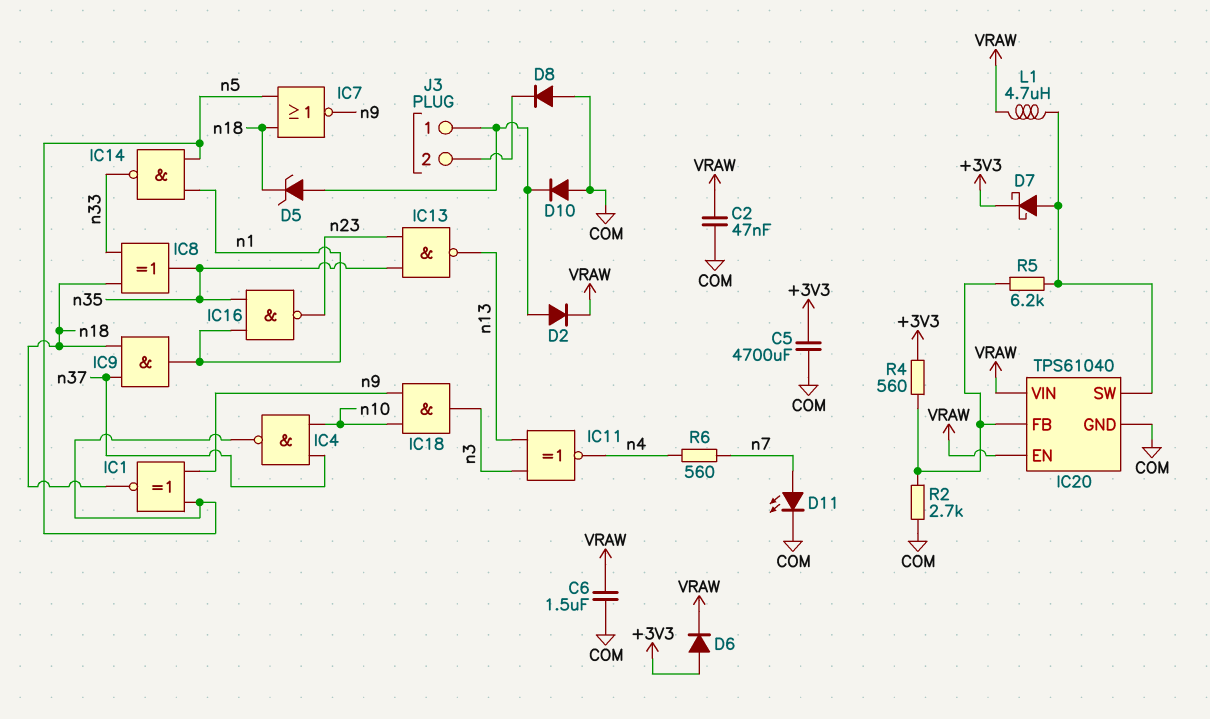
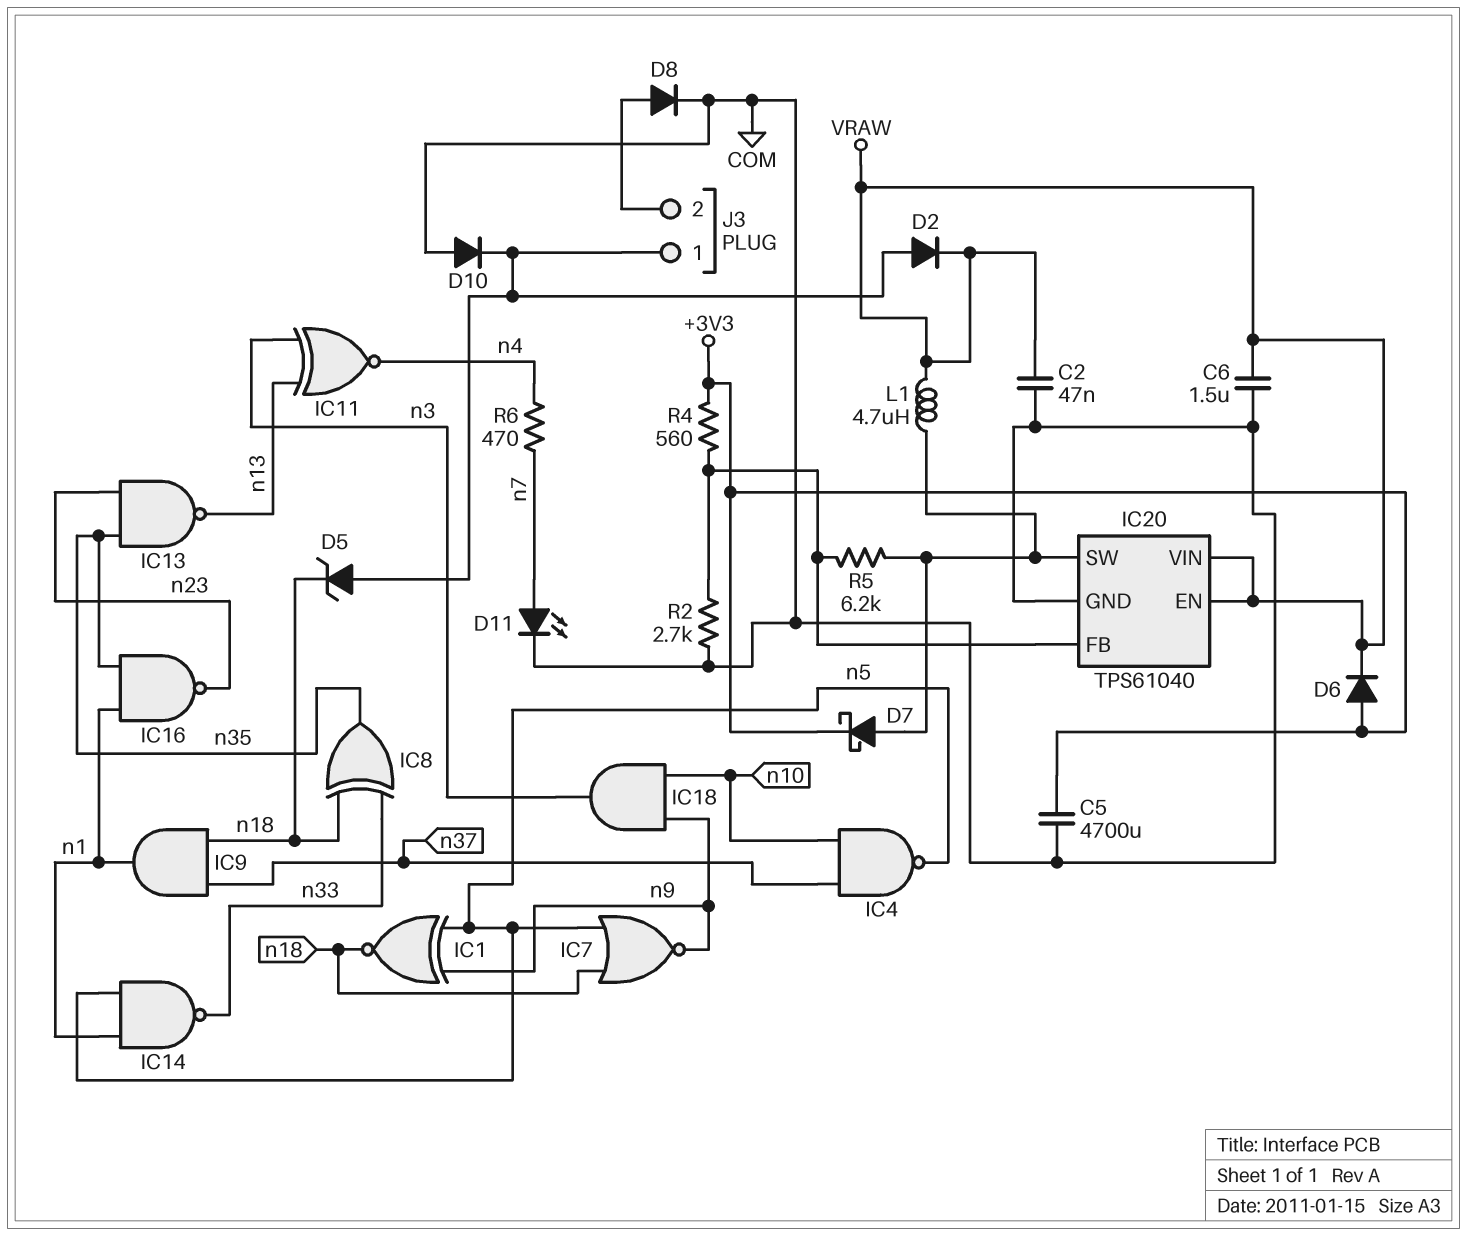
D8: diode (A COM, K J3/2) -> diode (A J3/2, K COM)
R6: 560 (n4, n7) -> 470 (n4, n7)

